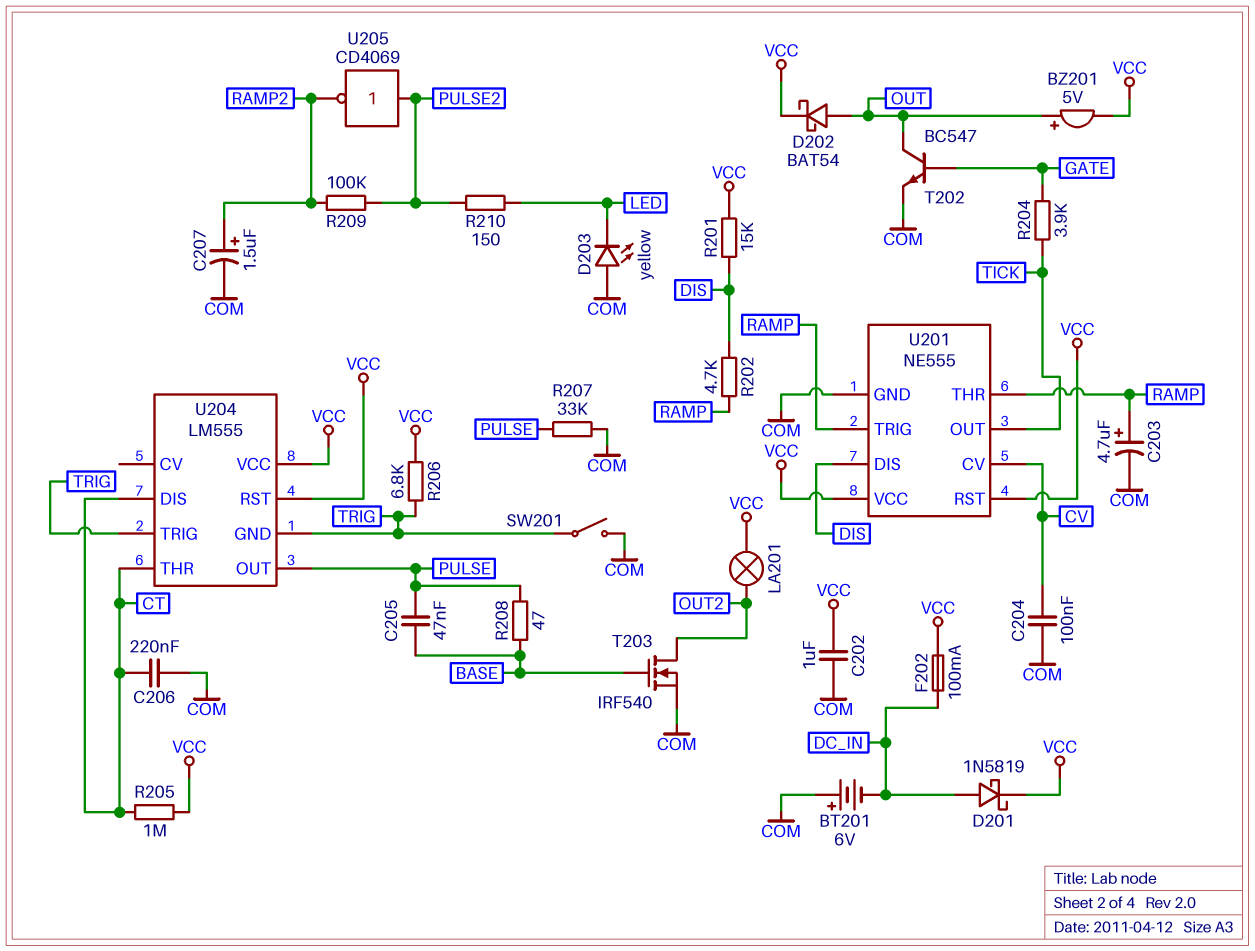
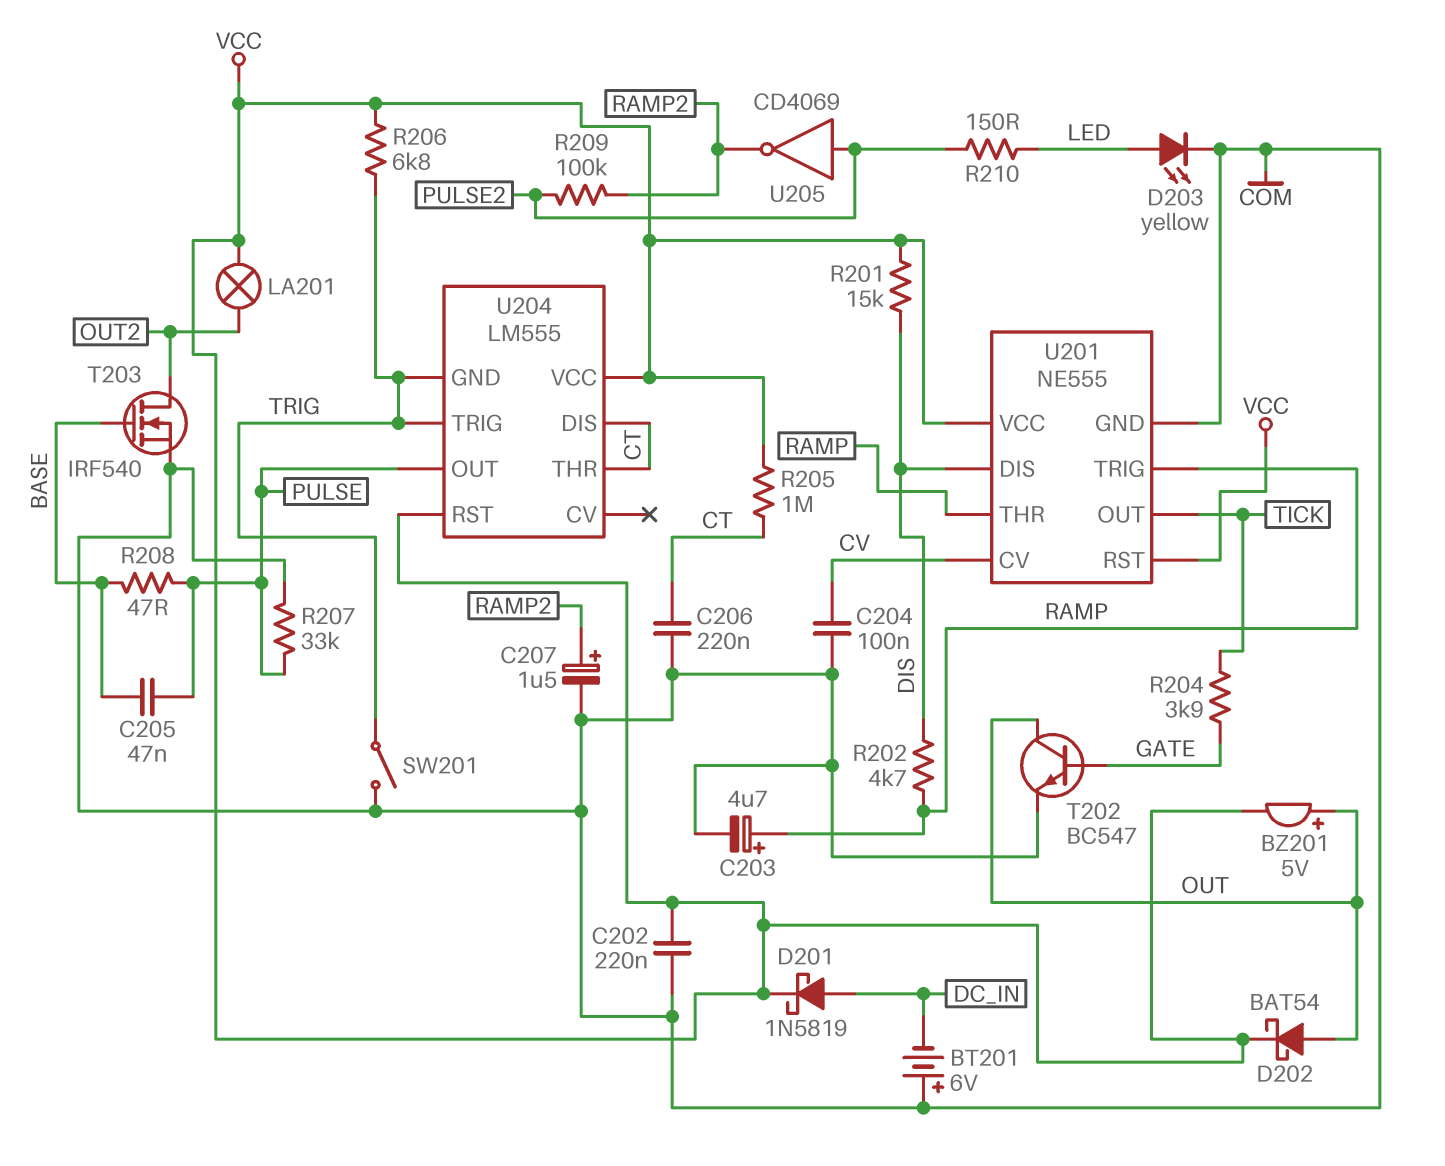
C202: 1uF (COM, VCC) -> 220nF (COM, VCC)
D203: LED yellow (A COM, K LED) -> LED yellow (A LED, K COM)
F202: 100mA (DC_IN, VCC) -> none

